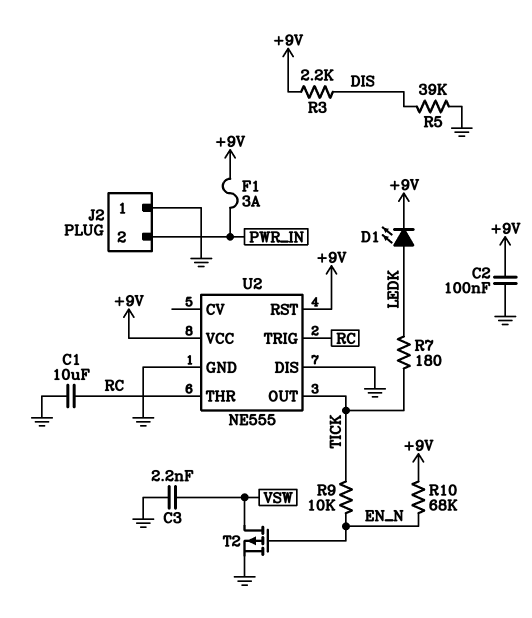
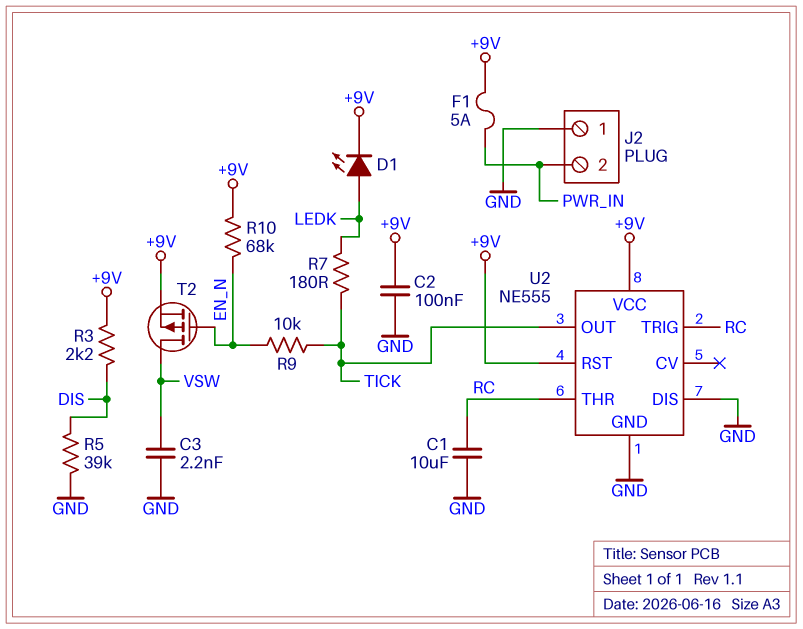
F1: 3A (+9V, PWR_IN) -> 5A (+9V, PWR_IN)
T2: PMOS (G EN_N, D VSW, S GND) -> PMOS (G EN_N, D VSW, S +9V)

